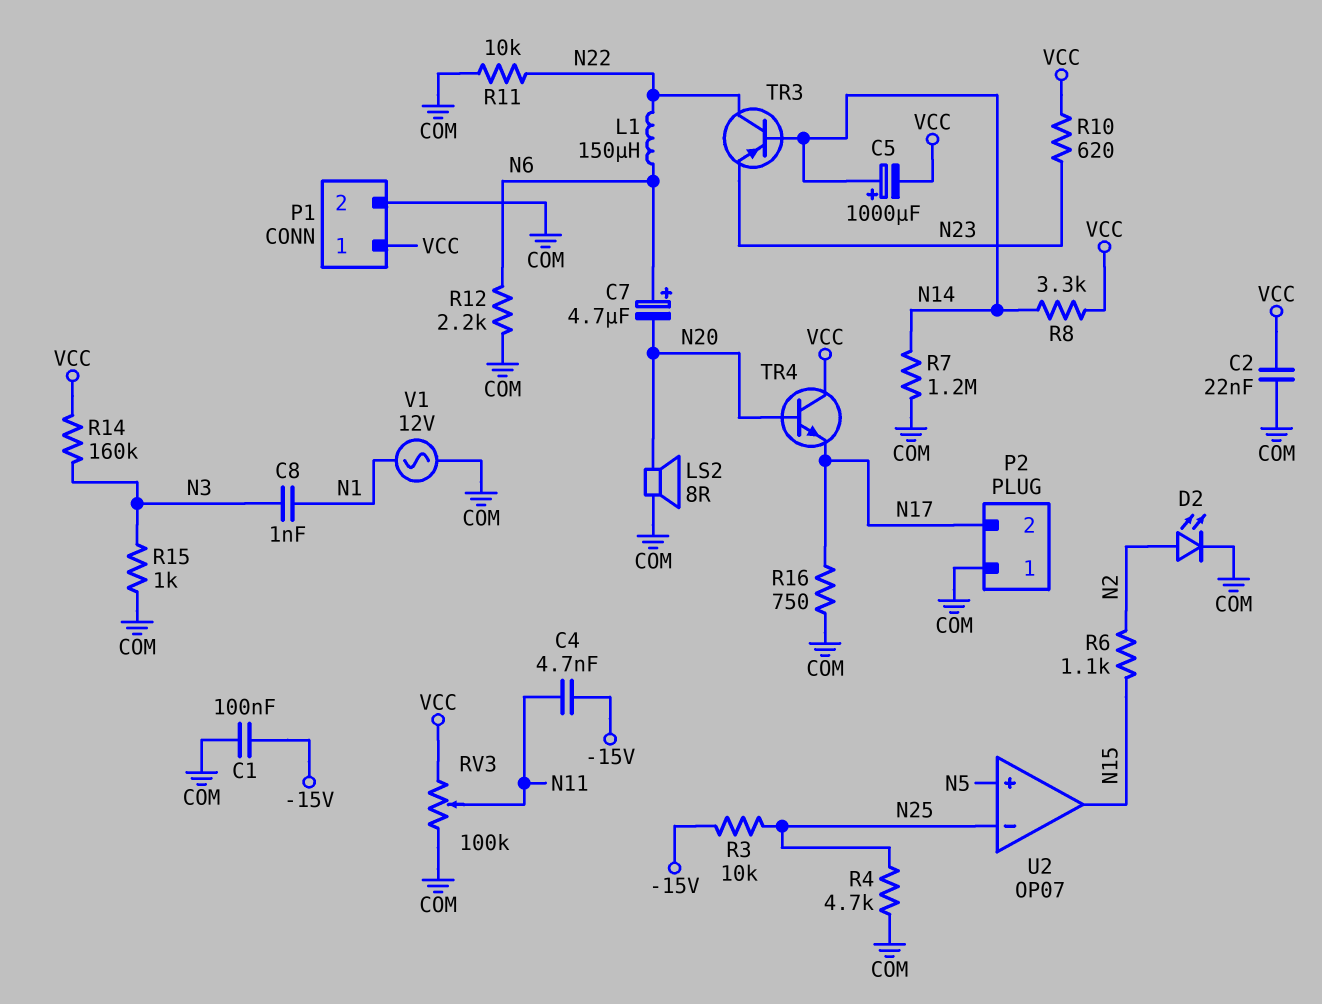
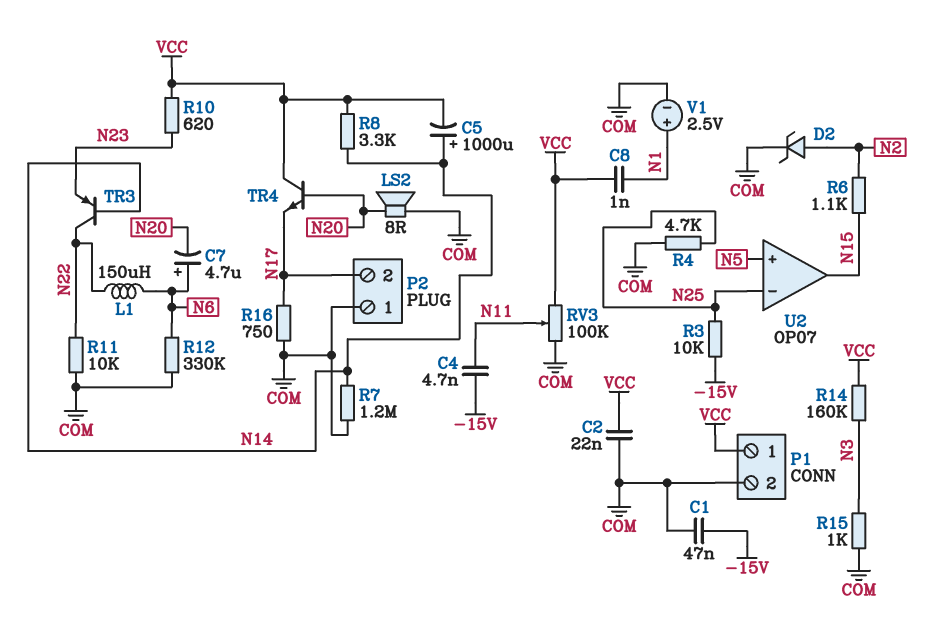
C1: 100nF (-15V, COM) -> 47nF (-15V, COM)
C8: 1nF (N1, N3) -> 1nF (N1, VCC)
D2: LED (A N2, K COM) -> zener (A N2, K COM)
R12: 2.2k (COM, N6) -> 330k (COM, N6)
V1: AC 12V (COM, N1) -> 2.5V (plus N1, minus COM)

